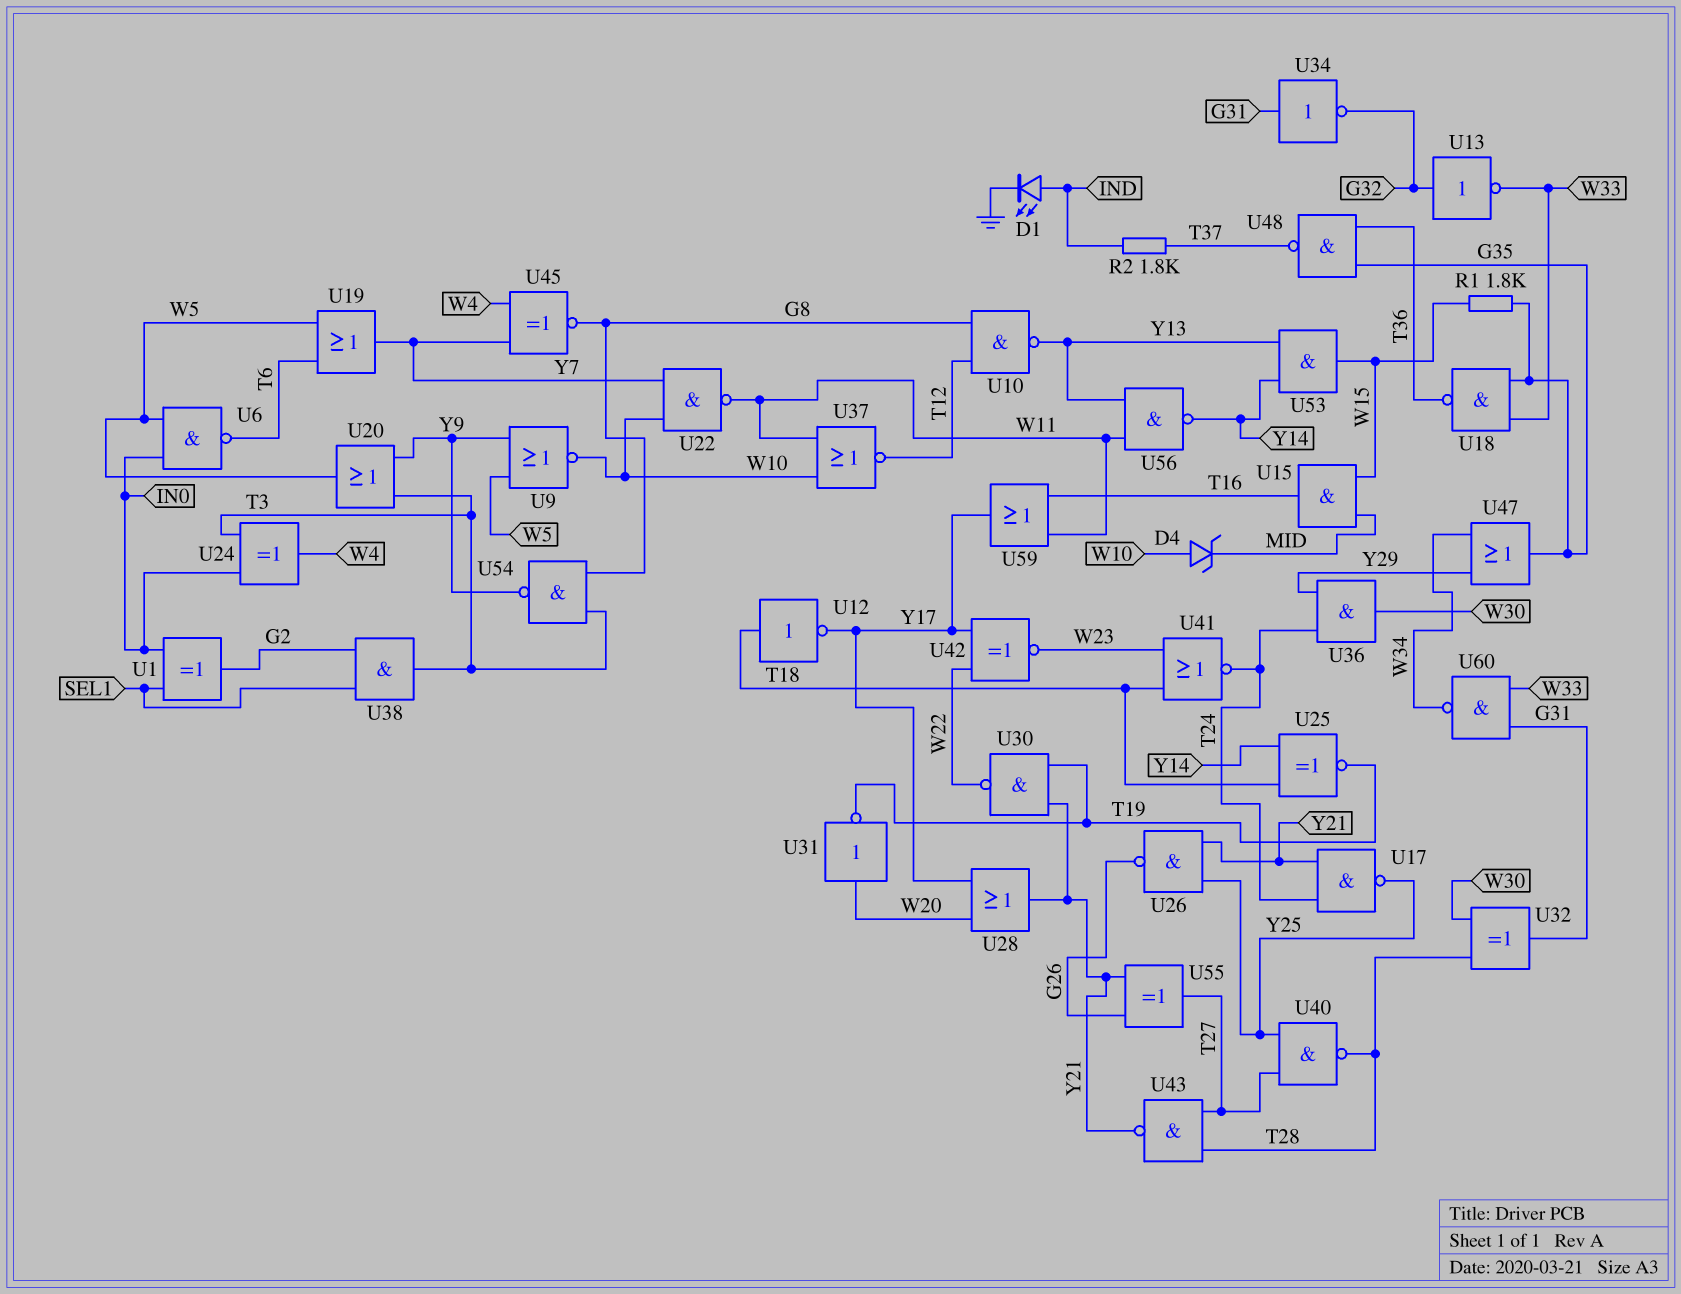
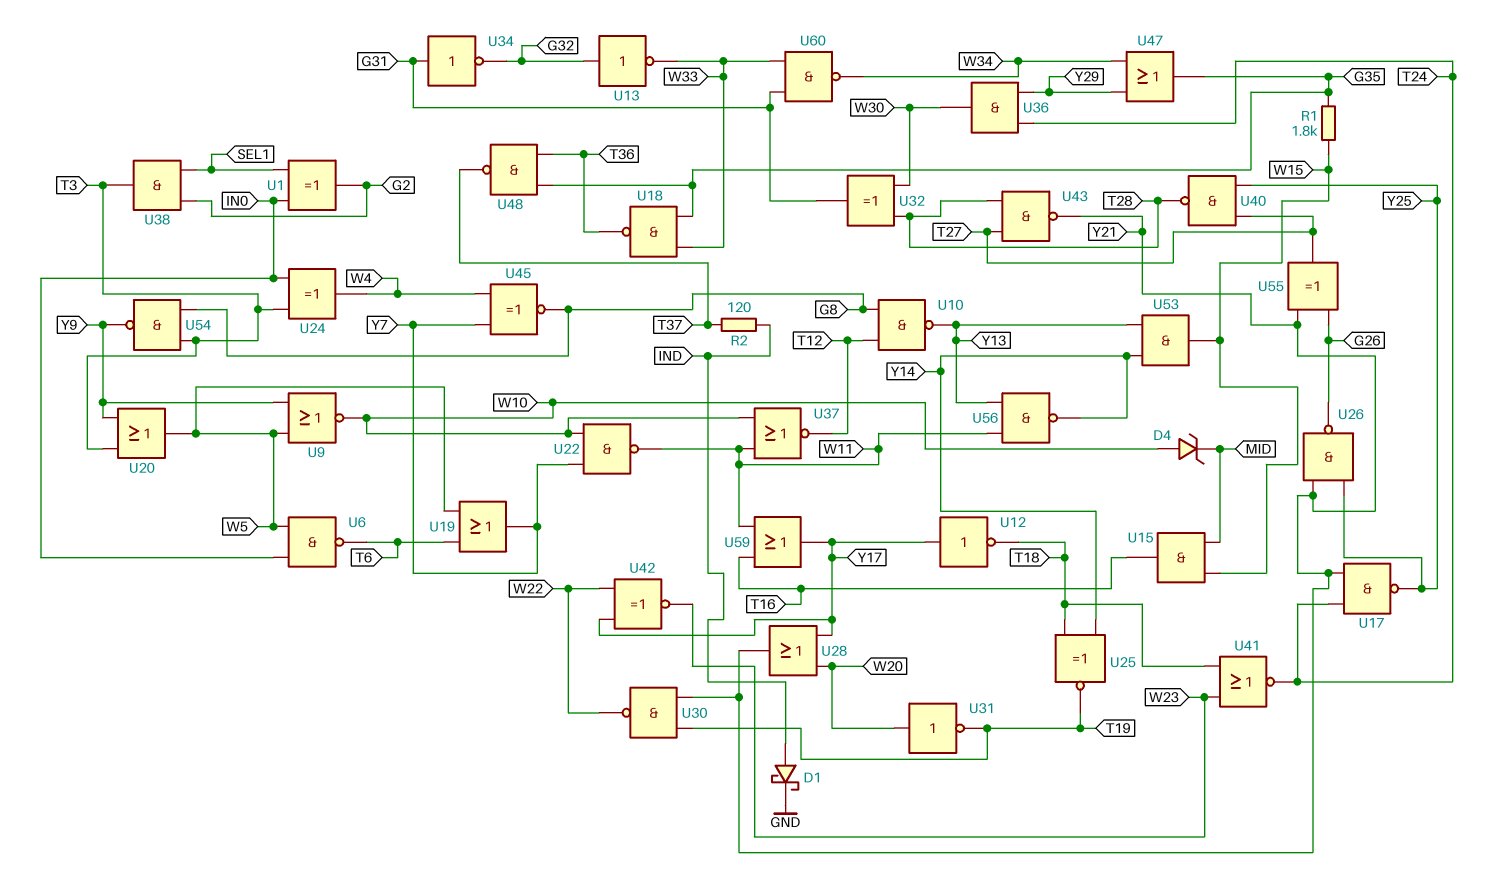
D1: LED (A IND, K GND) -> schottky (A IND, K GND)
R2: 1.8k (IND, T37) -> 120 (IND, T37)
U12: NOT (in T18, out Y17) -> NOT (in Y17, out T18)

